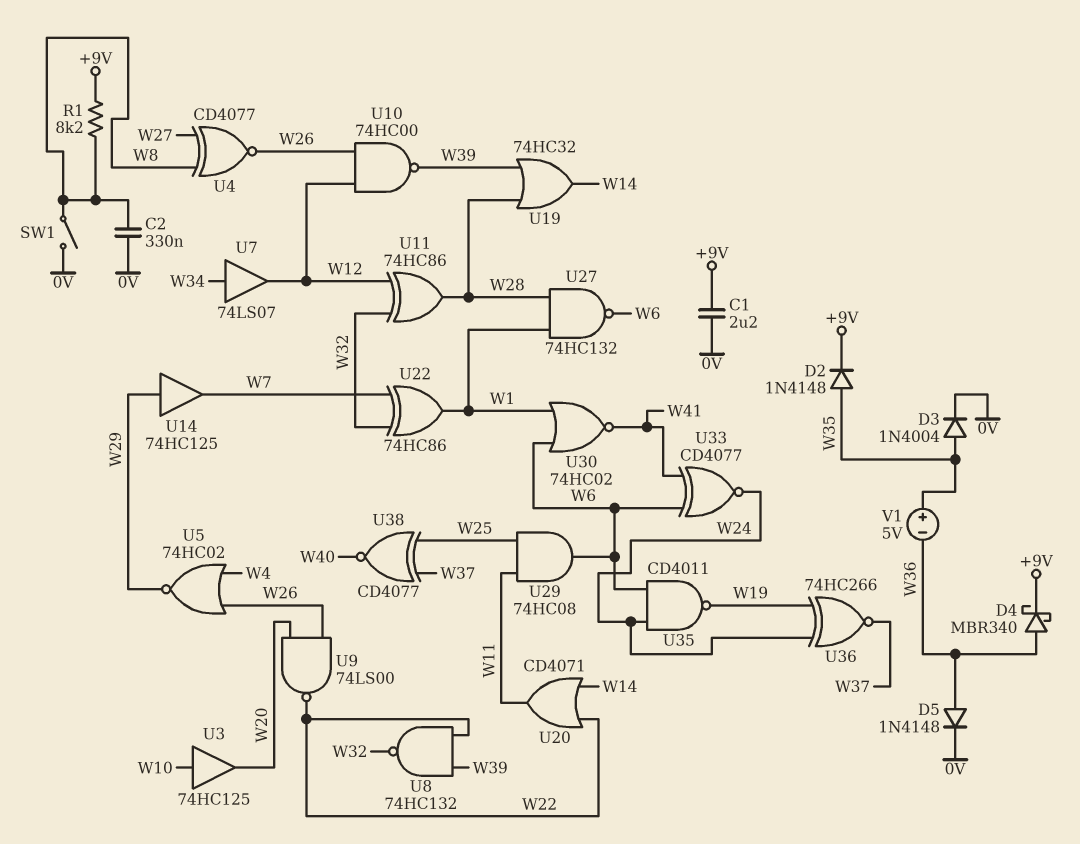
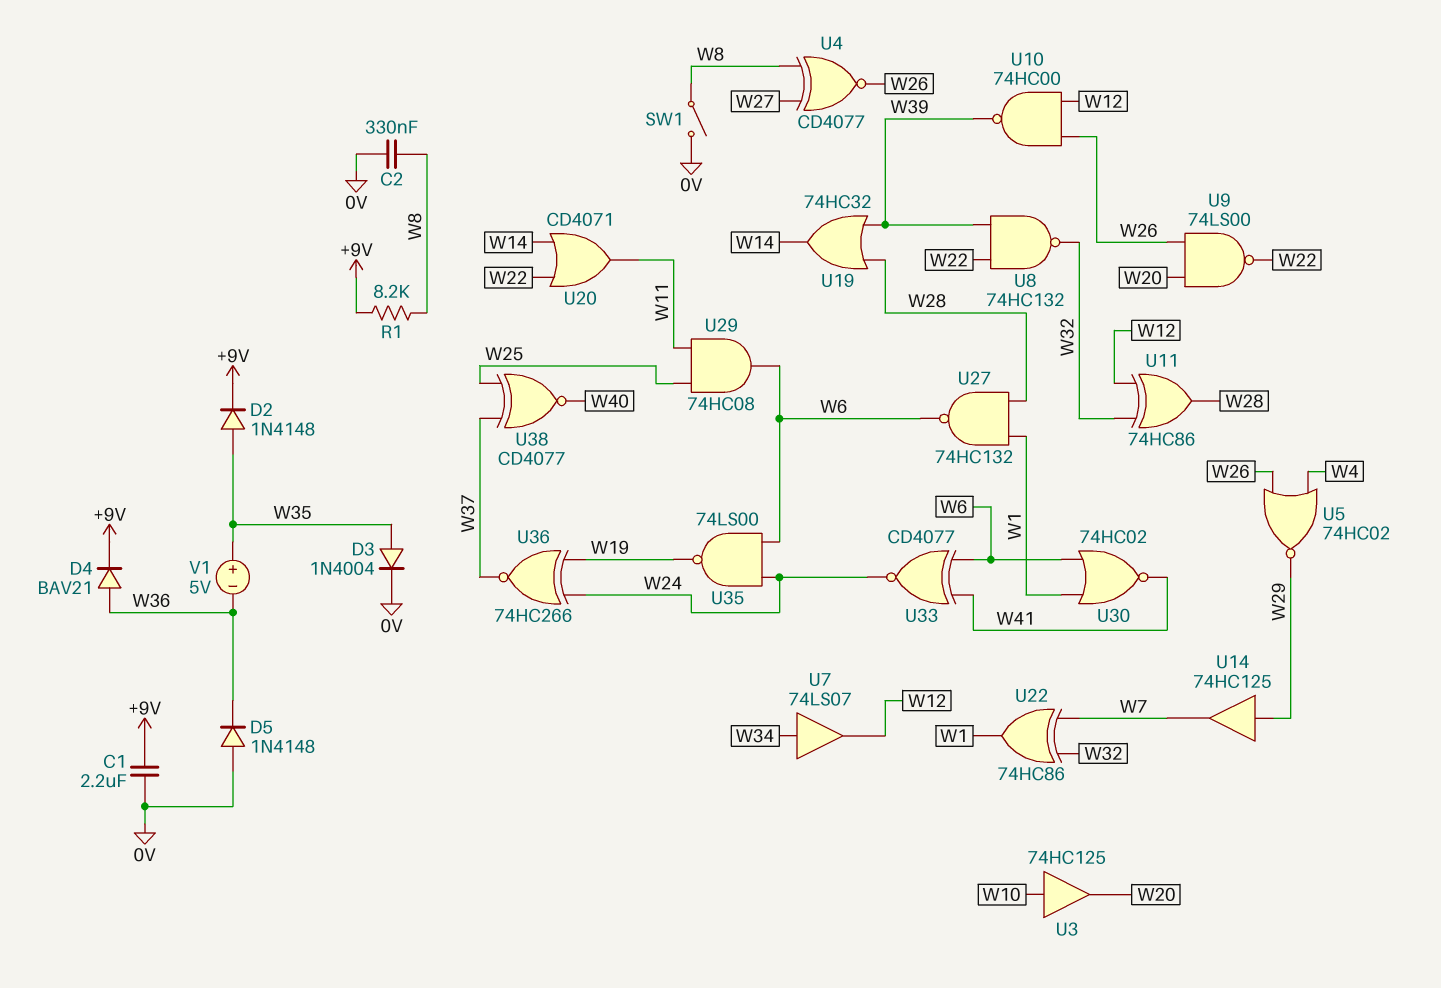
D4: schottky MBR340 (A W36, K +9V) -> diode BAV21 (A W36, K +9V)
D5: diode 1N4148 (A W36, K 0V) -> diode 1N4148 (A 0V, K W36)
U35: NAND CD4011 (in W6, in W24, out W19) -> NAND 74LS00 (in W6, in W24, out W19)

